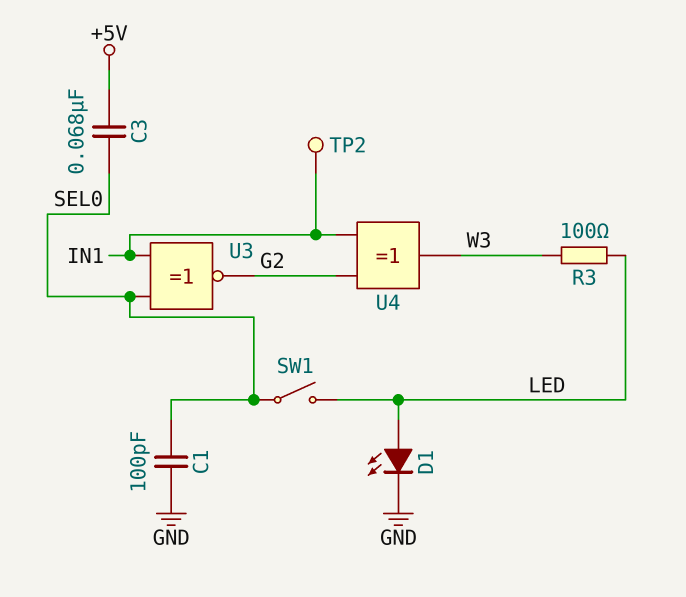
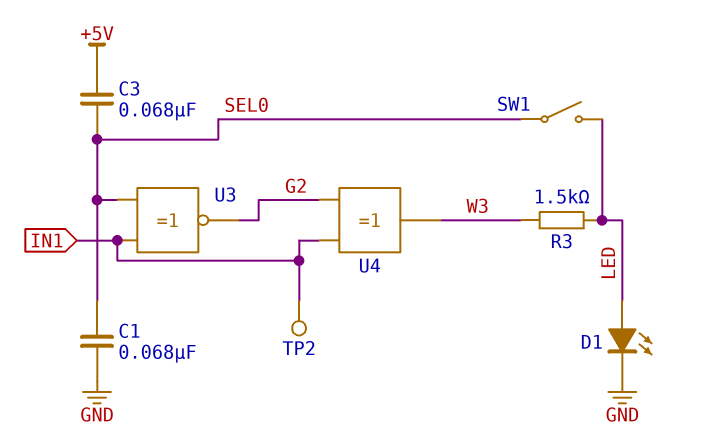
C1: 100pF (GND, SEL0) -> 68nF (GND, SEL0)
R3: 100 (LED, W3) -> 1.5k (LED, W3)

